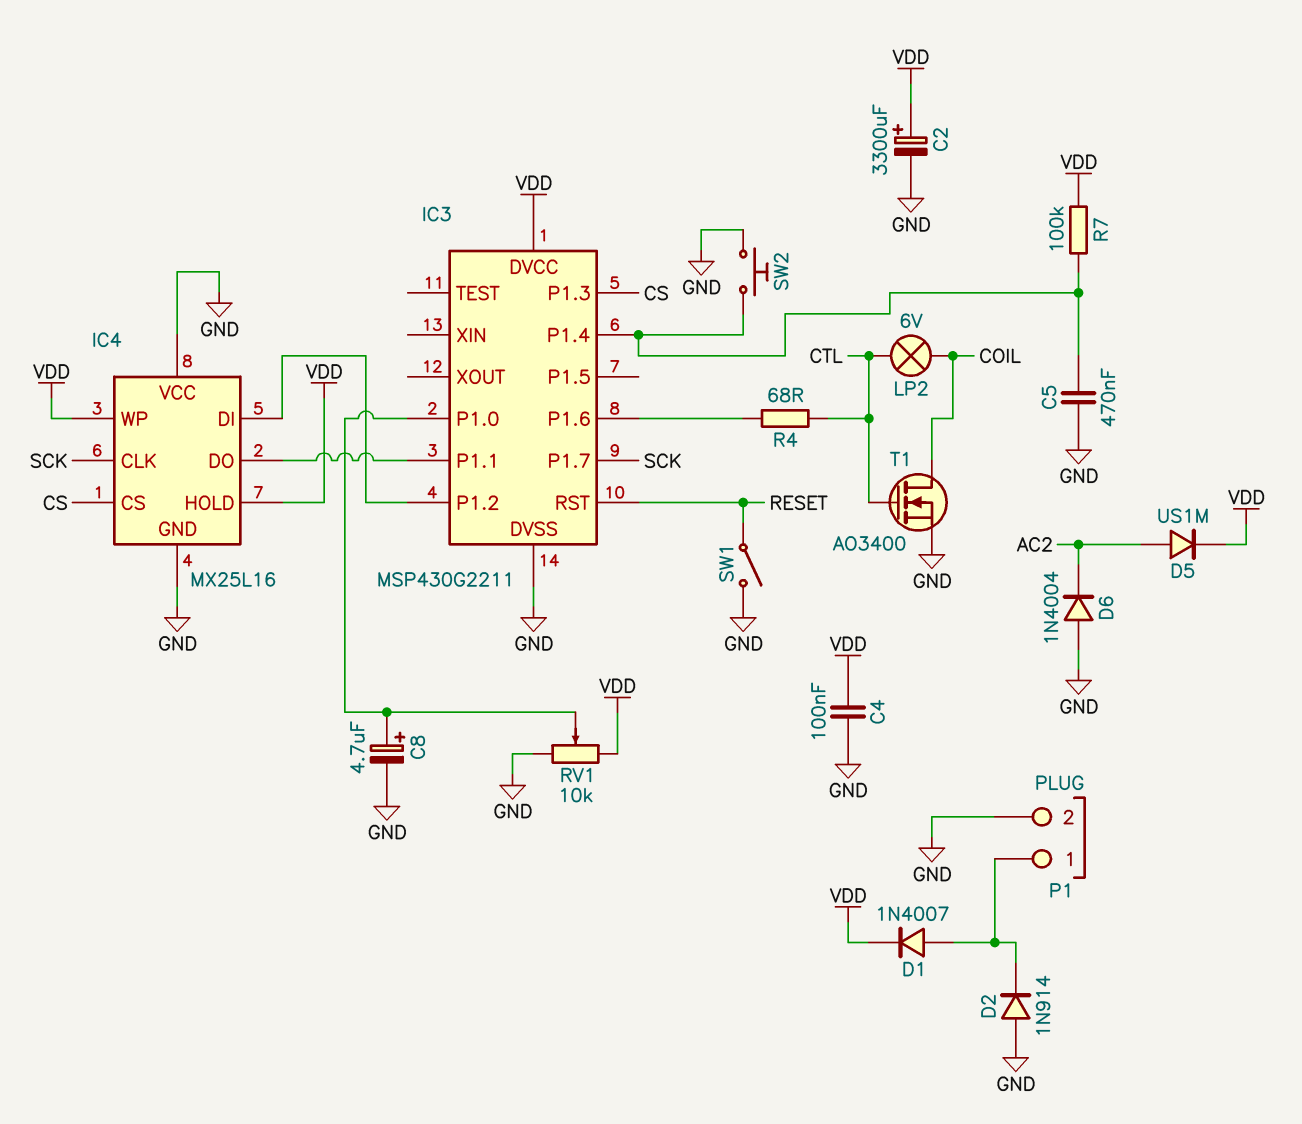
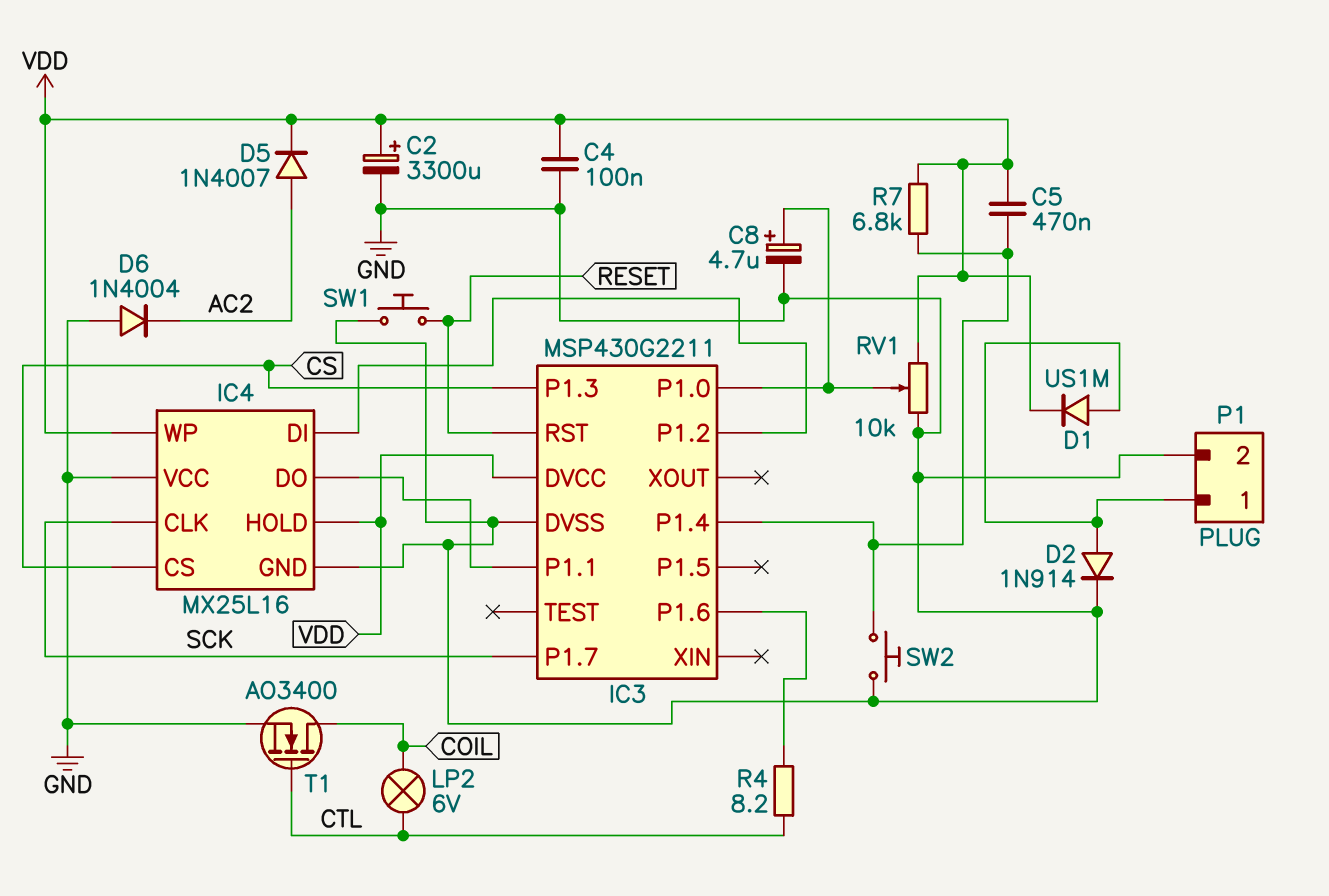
C5: 470nF (GND, IC3/P1.4) -> 470nF (IC3/P1.4, VDD)
D1: diode 1N4007 (A P1/1, K VDD) -> diode US1M (A P1/1, K VDD)
D2: diode 1N914 (A GND, K P1/1) -> diode 1N914 (A P1/1, K GND)
D5: diode US1M (A AC2, K VDD) -> diode 1N4007 (A AC2, K VDD)
R4: 68 (CTL, IC3/P1.6) -> 8.2 (CTL, IC3/P1.6)
R7: 100k (IC3/P1.4, VDD) -> 6.8k (IC3/P1.4, VDD)
SW1: switch (GND, RESET) -> button (GND, RESET)

